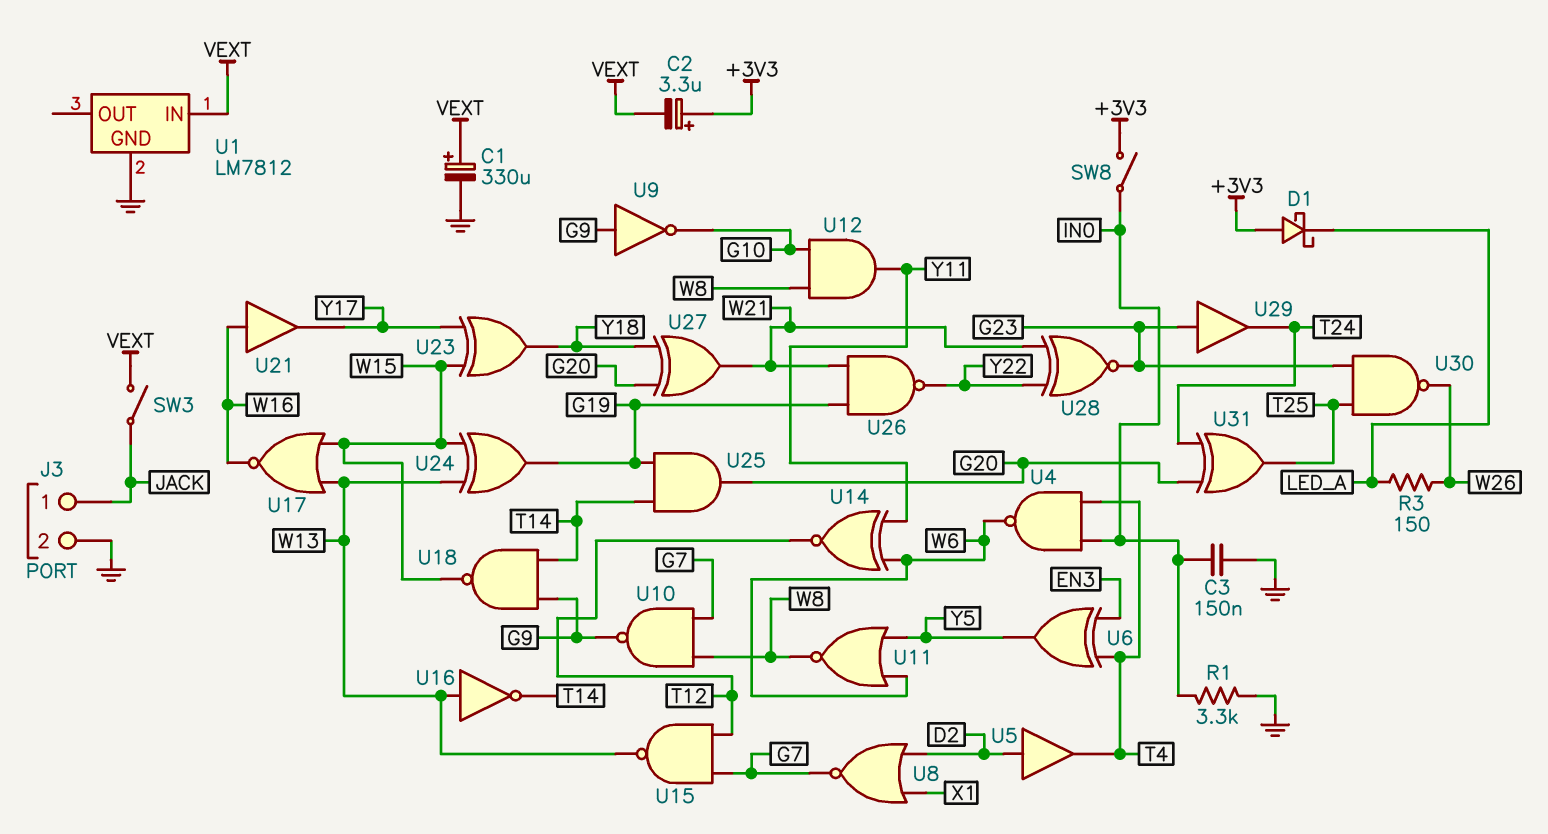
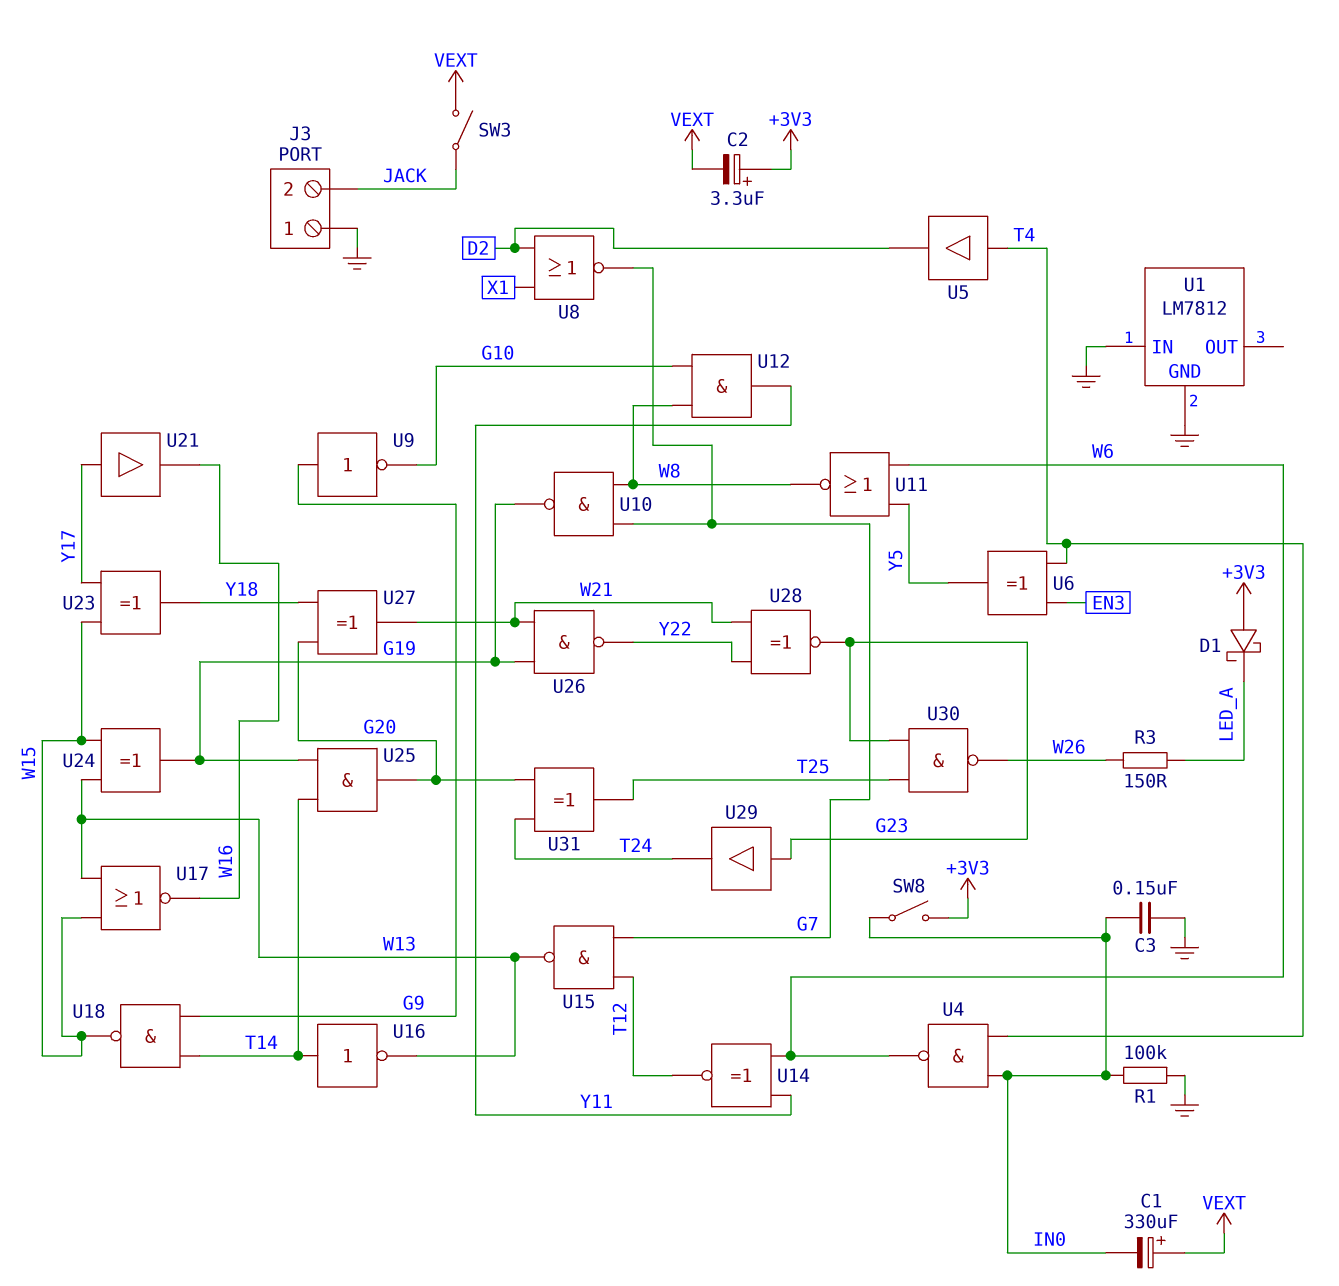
C1: 330uF (plus VEXT, minus GND) -> 330uF (plus VEXT, minus IN0)
J3 pin 1: JACK -> GND
J3 pin 2: GND -> JACK
R1: 3.3k (GND, IN0) -> 100k (GND, IN0)
U1 pin IN: VEXT -> GND
U5: buffer (in D2, out T4) -> buffer (in T4, out D2)
U10: NAND (in G7, in W8, out G9) -> NAND (in G7, in W8, out G19)
U16: NOT (in W13, out T14) -> NOT (in T14, out W13)
U21: buffer (in W16, out Y17) -> buffer (in Y17, out W16)

